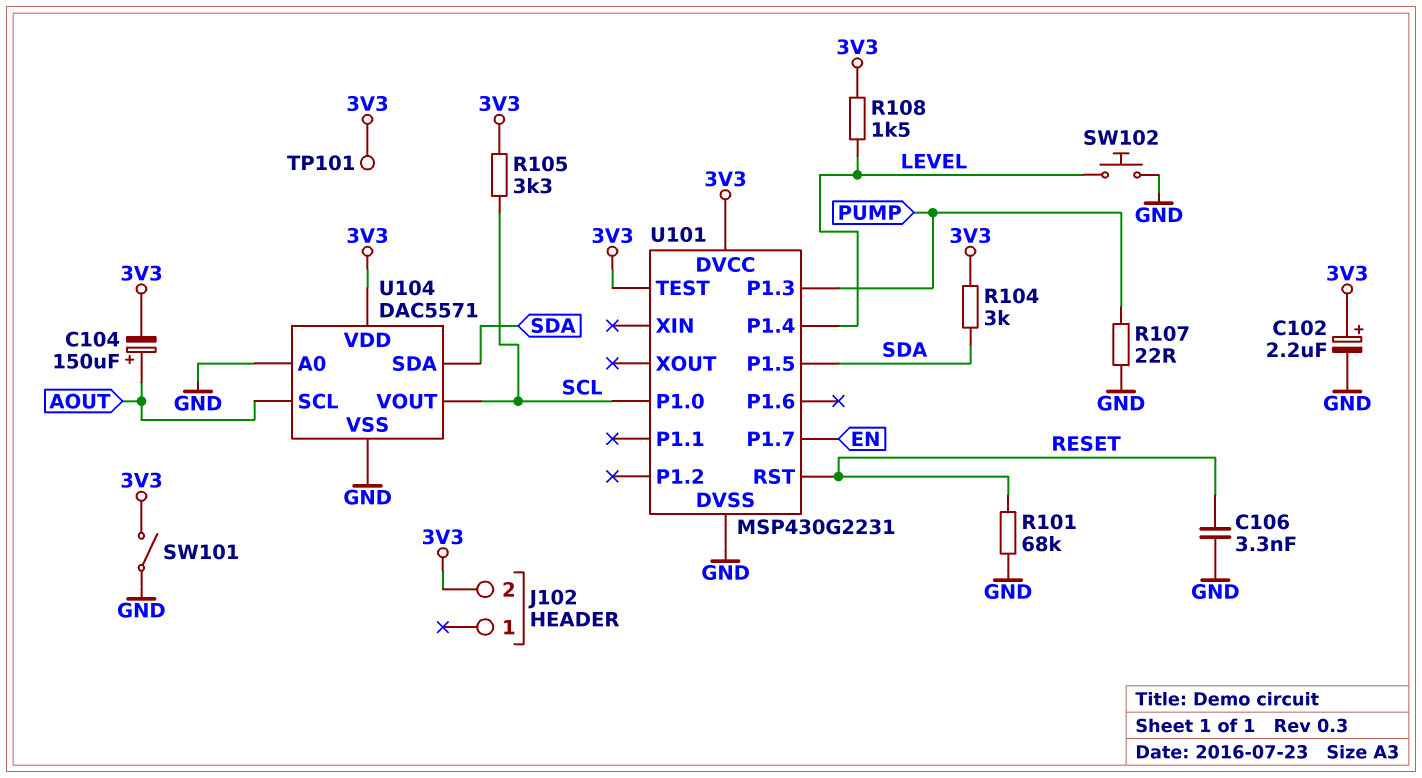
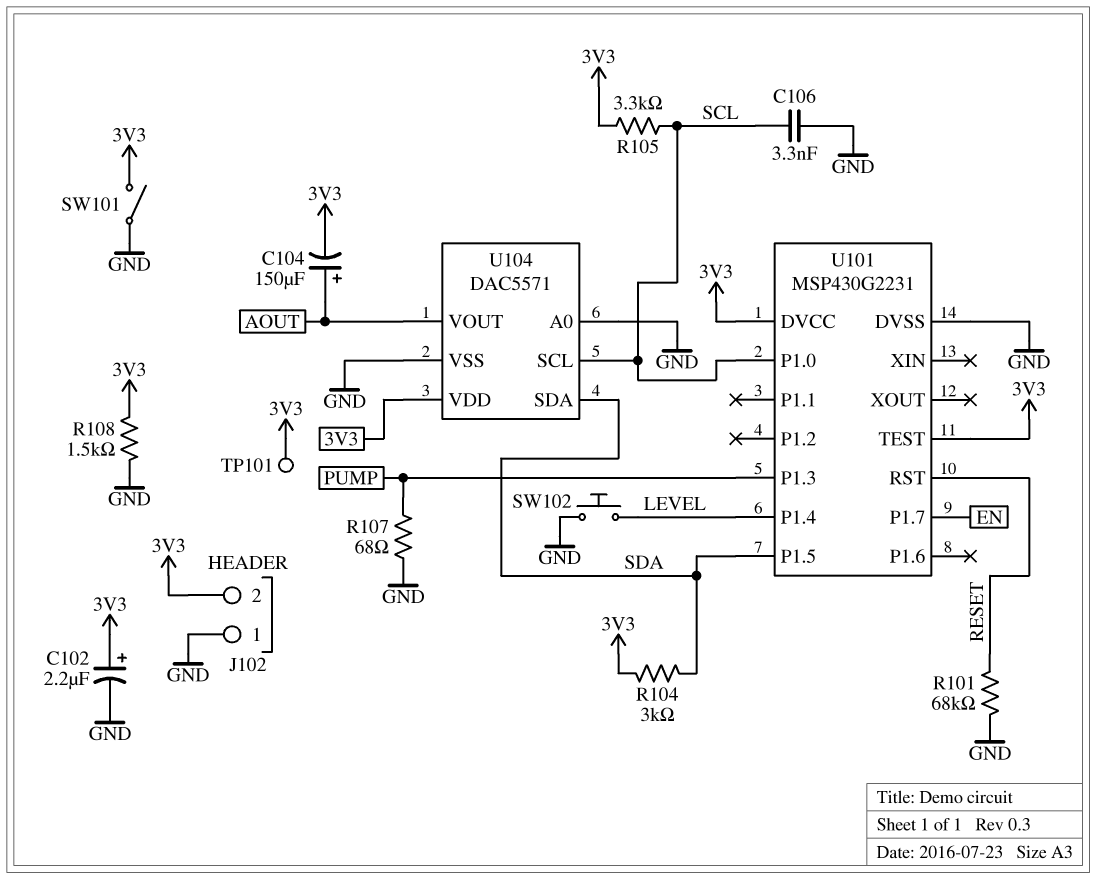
C106: 3.3nF (GND, RESET) -> 3.3nF (GND, SCL)
J102 pin 1: none -> GND
R107: 22 (GND, PUMP) -> 68 (GND, PUMP)
R108: 1.5k (3V3, LEVEL) -> 1.5k (3V3, GND)
U104 pin SCL: AOUT -> SCL
U104 pin VOUT: SCL -> AOUT

